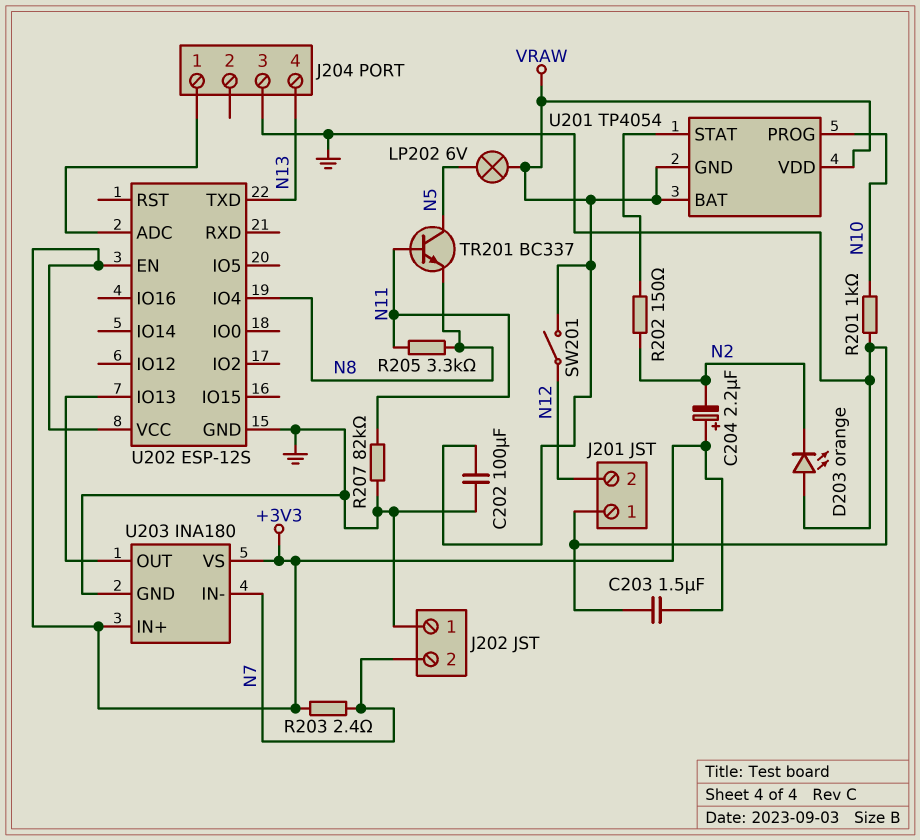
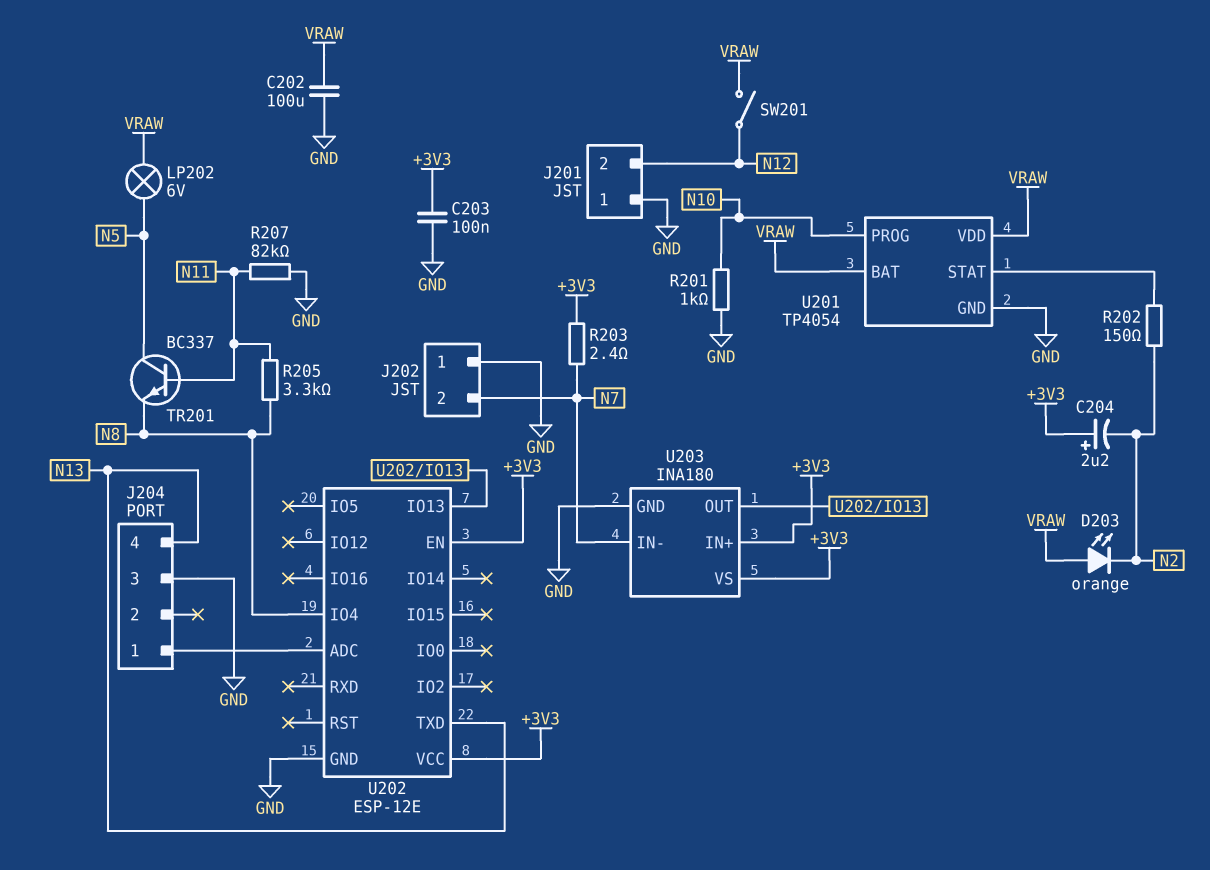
C203: 1.5uF (+3V3, GND) -> 100nF (+3V3, GND)
D203: LED orange (A GND, K N2) -> LED orange (A VRAW, K N2)
U201 pin GND: VRAW -> GND
U202: ESP-12S -> ESP-12E

